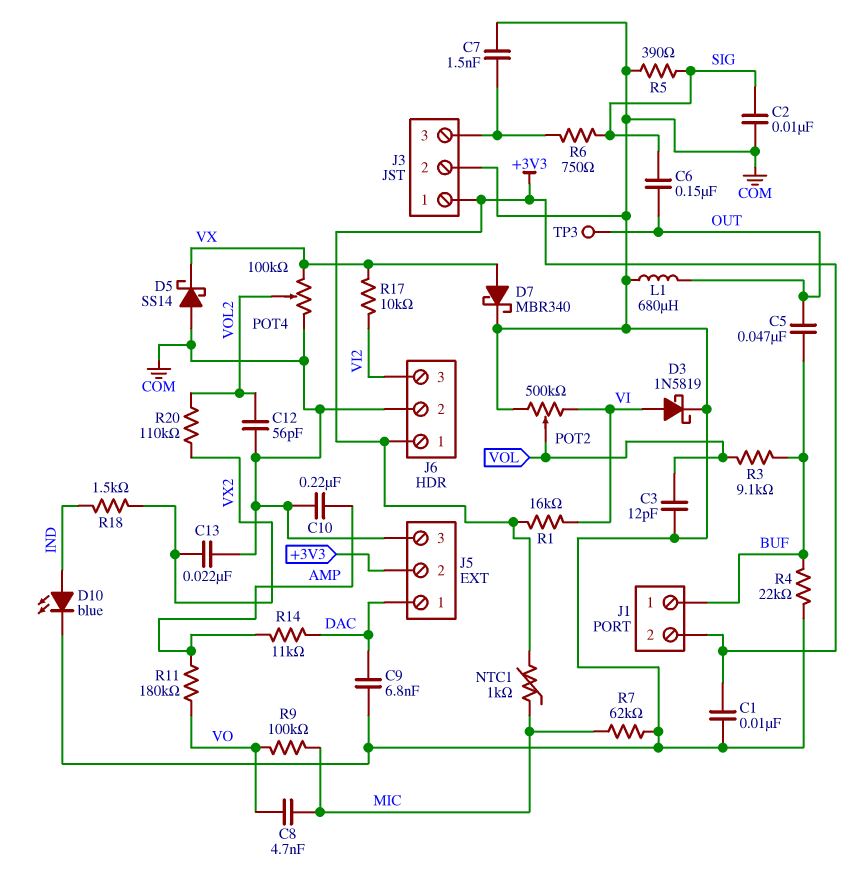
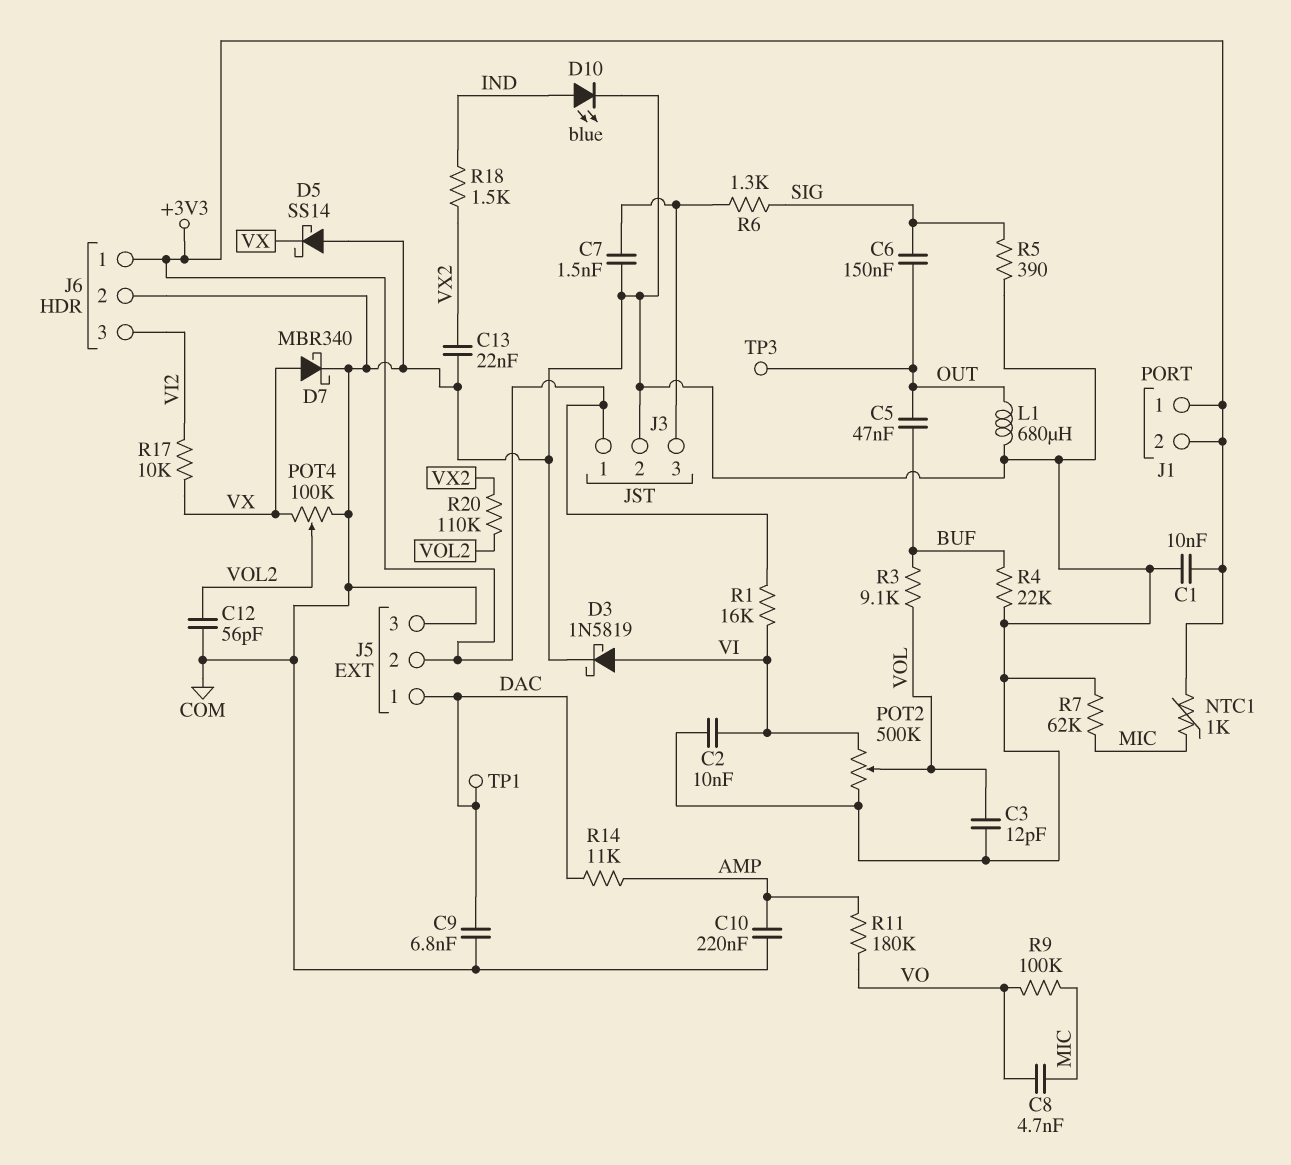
C2: 10nF (COM, SIG) -> 10nF (COM, VI)
J1 pin 1: BUF -> +3V3
R6: 750 (J3/3, SIG) -> 1.3k (J3/3, SIG)
TP1: none -> test point (DAC)

